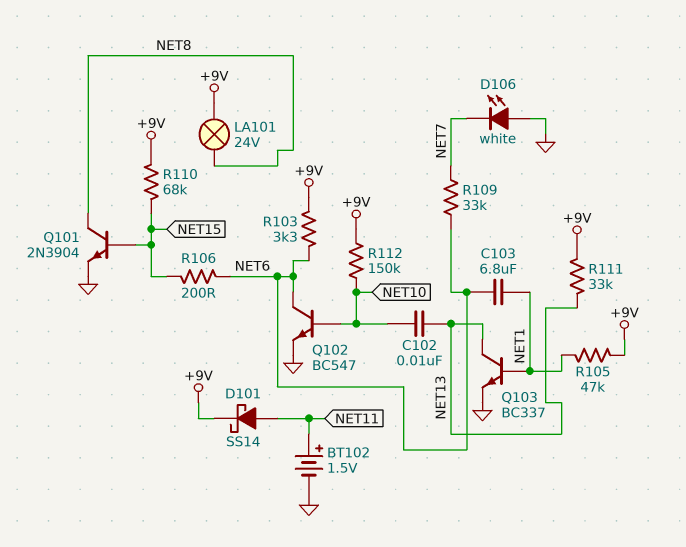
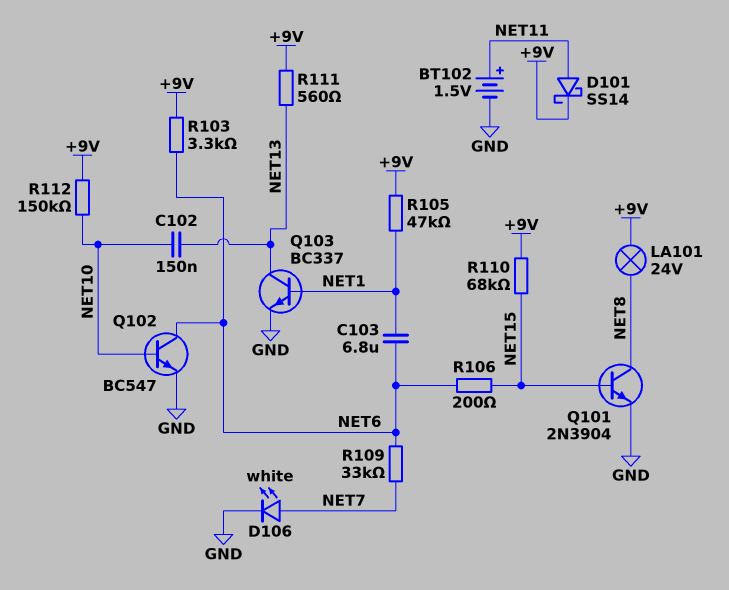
C102: 10nF (NET10, NET13) -> 150nF (NET10, NET13)
D106: LED white (A GND, K NET7) -> LED white (A NET7, K GND)
R111: 33k (+9V, NET13) -> 560 (+9V, NET13)

